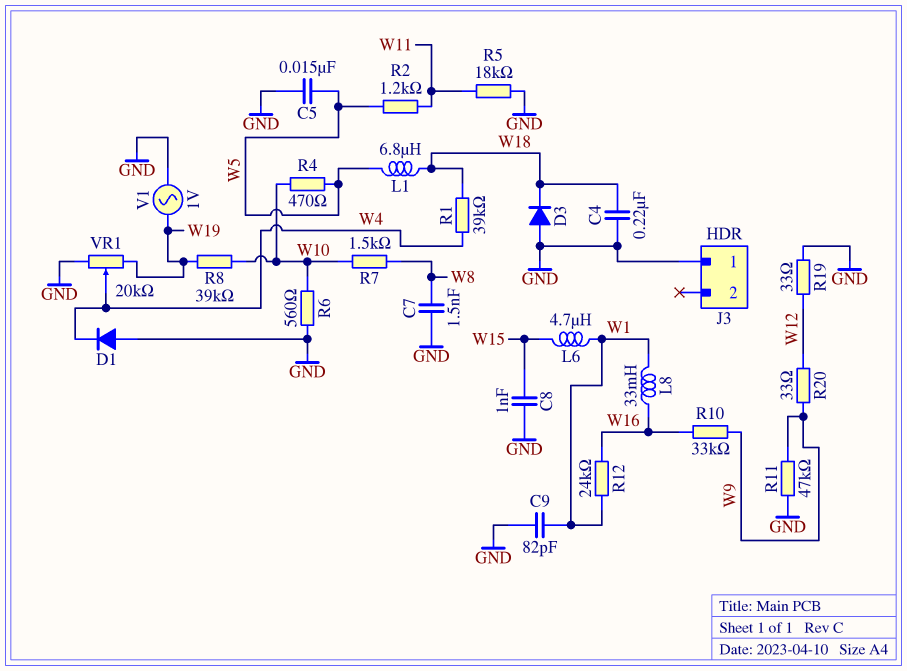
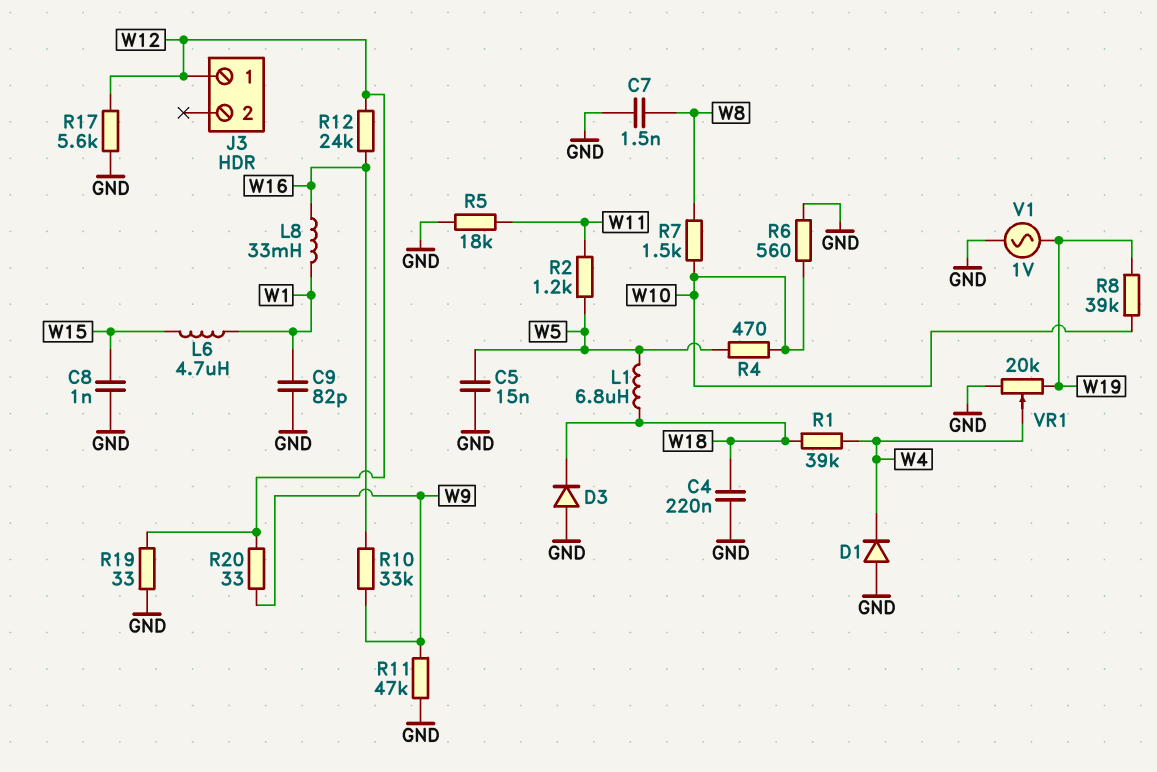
J3 pin 1: GND -> W12
R12: 24k (W1, W16) -> 24k (W12, W16)
R17: none -> 5.6k (GND, W12)

